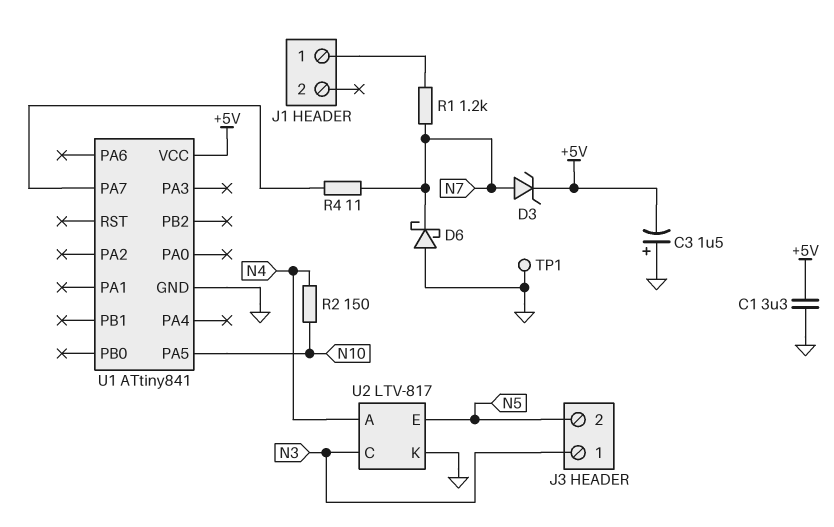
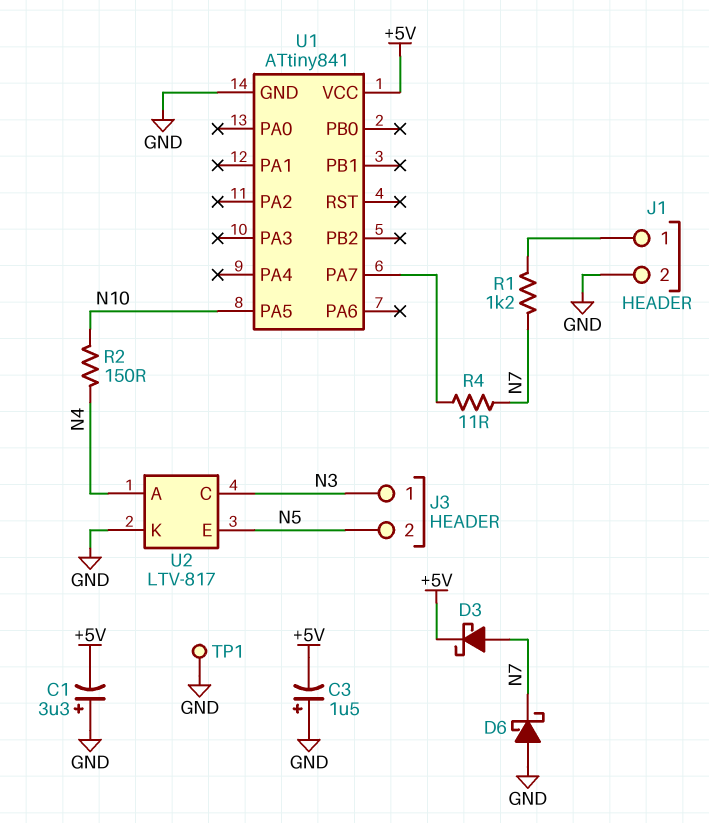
C1: 3.3uF (+5V, GND) -> 3.3uF (plus GND, minus +5V)
D3: zener (A N7, K +5V) -> schottky (A N7, K +5V)
J1 pin 2: none -> GND

